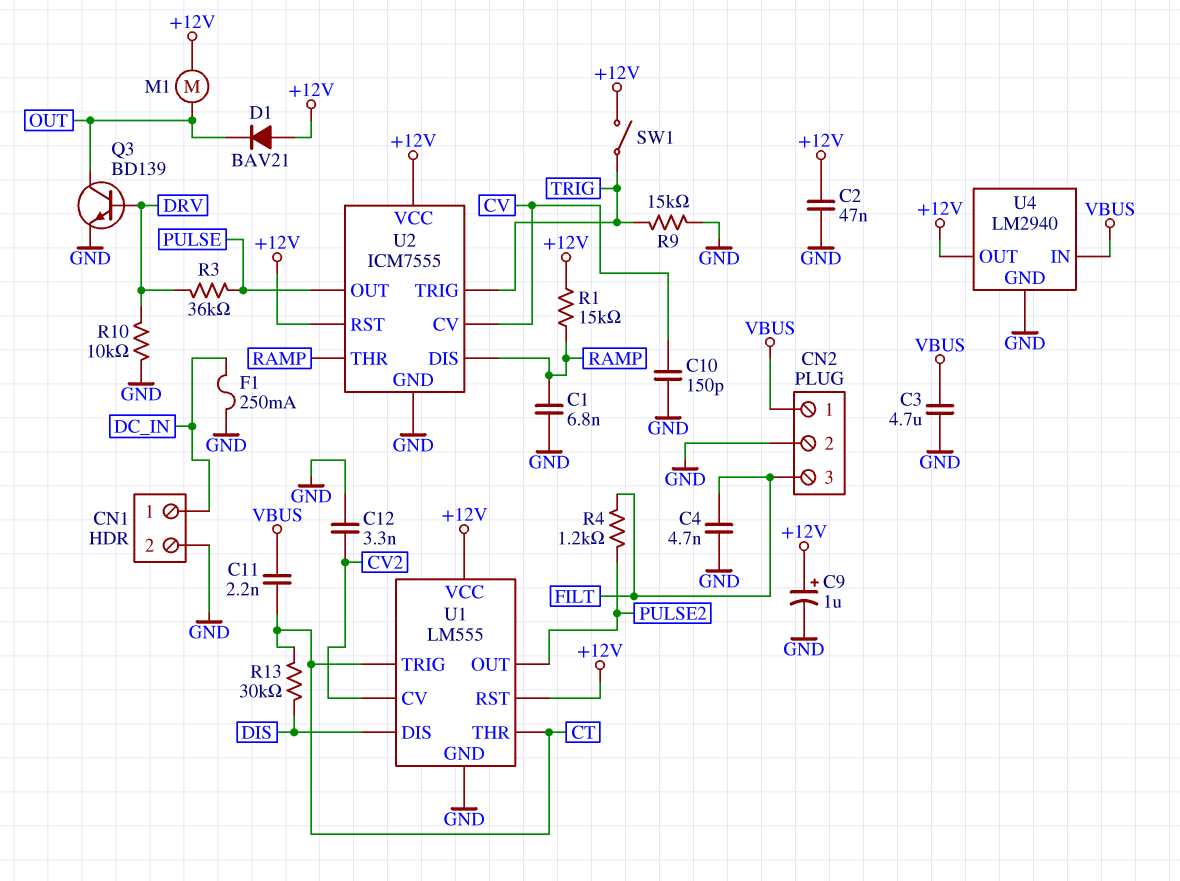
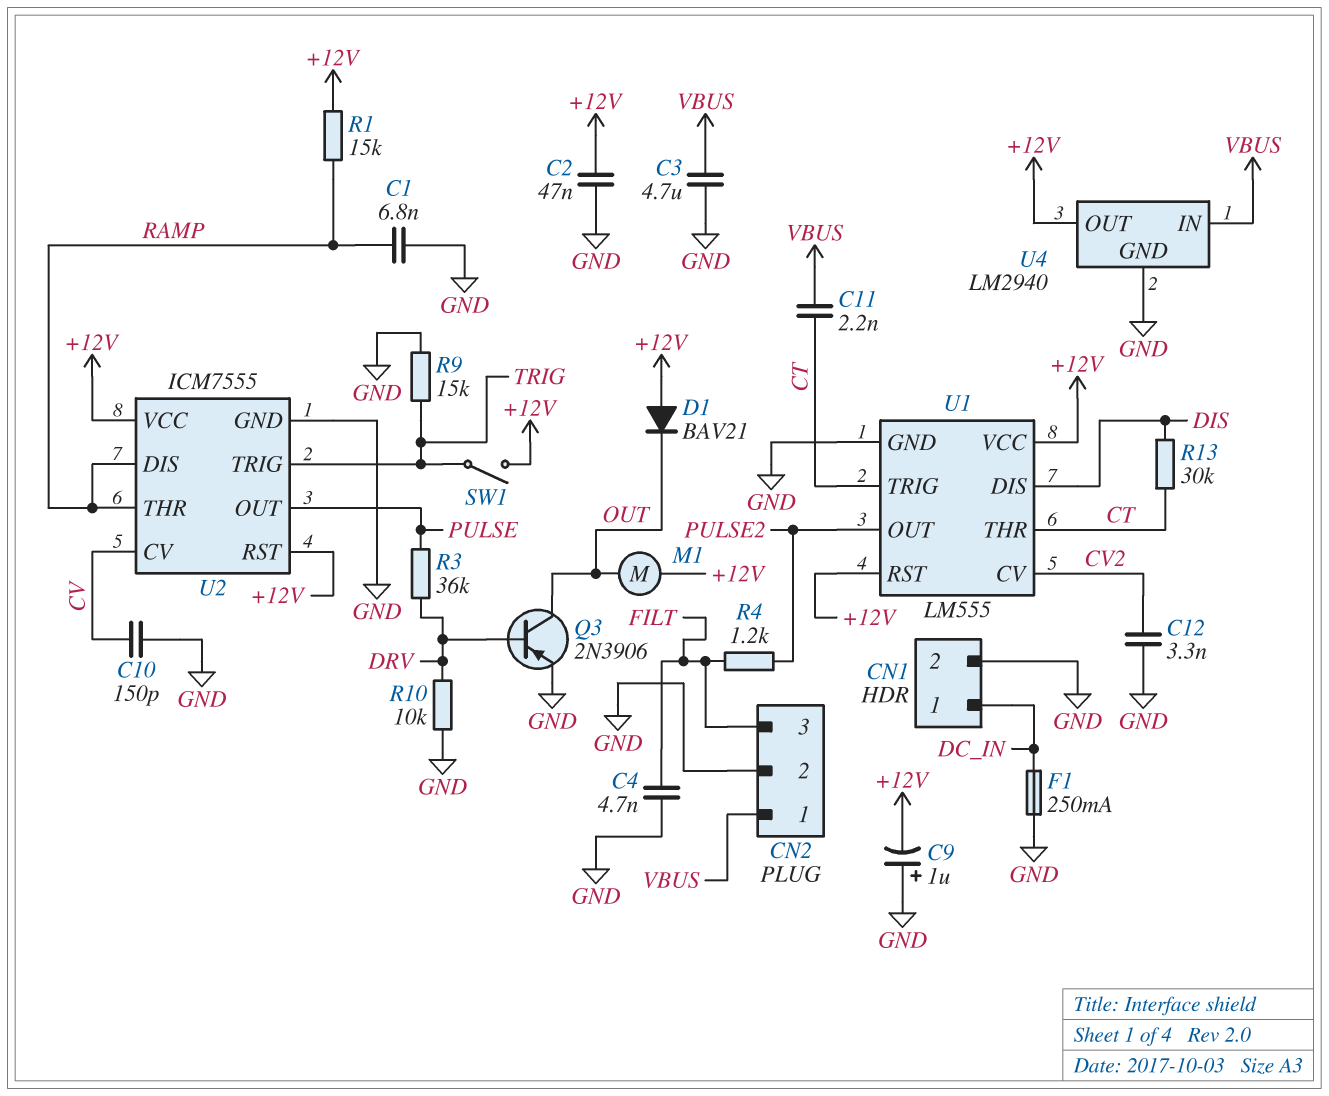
C9: 1uF (plus +12V, minus GND) -> 1uF (plus GND, minus +12V)
Q3: NPN BD139 (B DRV, C OUT, E GND) -> PNP 2N3906 (B DRV, C OUT, E GND)

